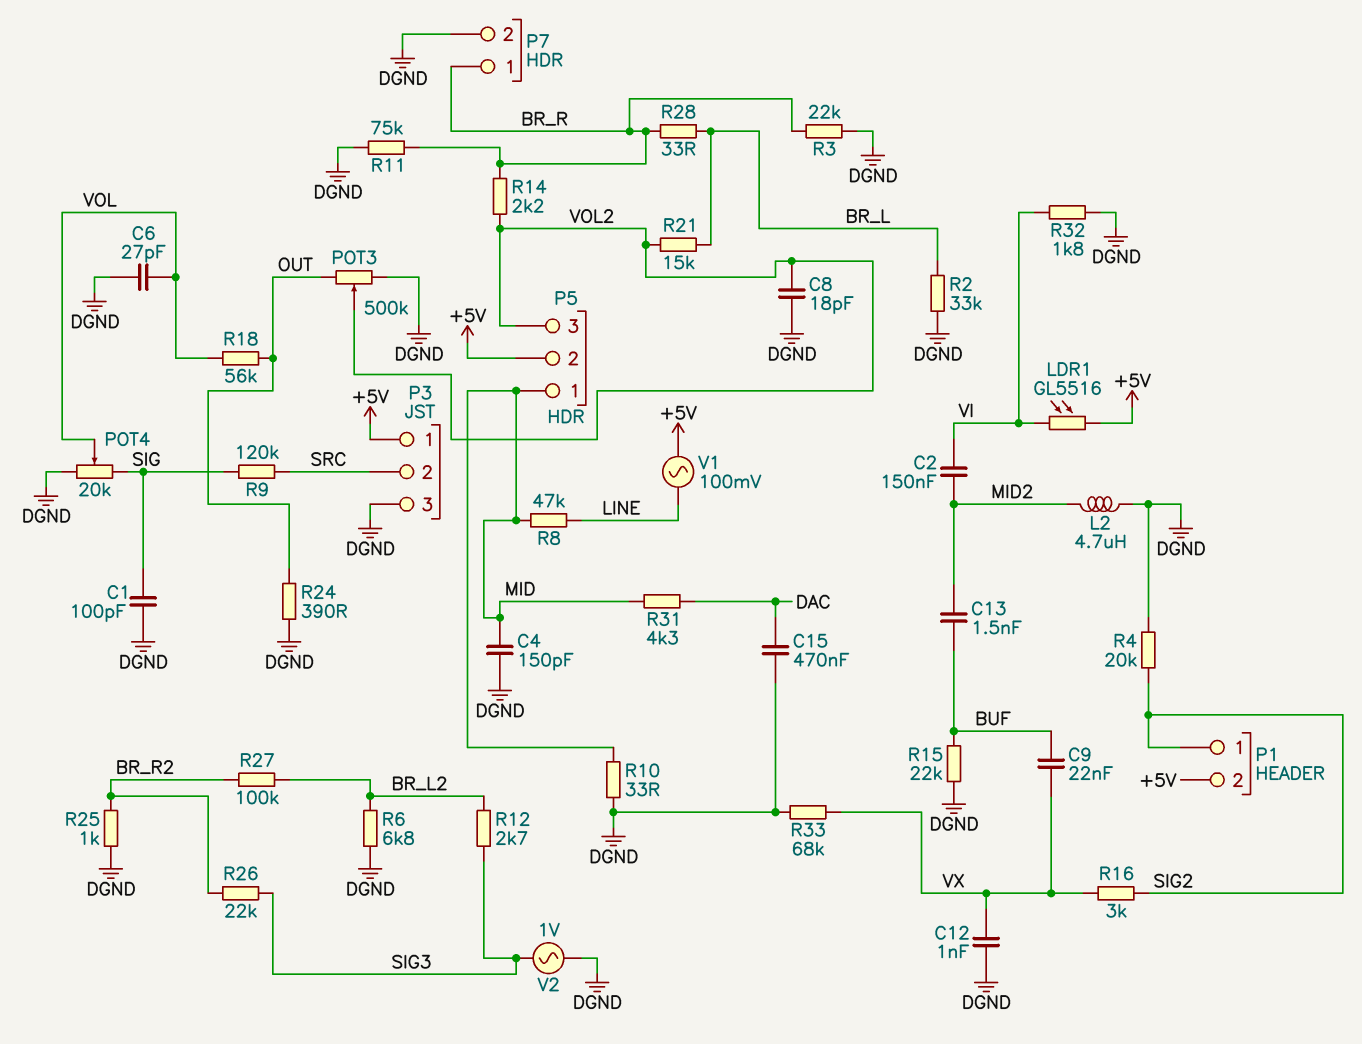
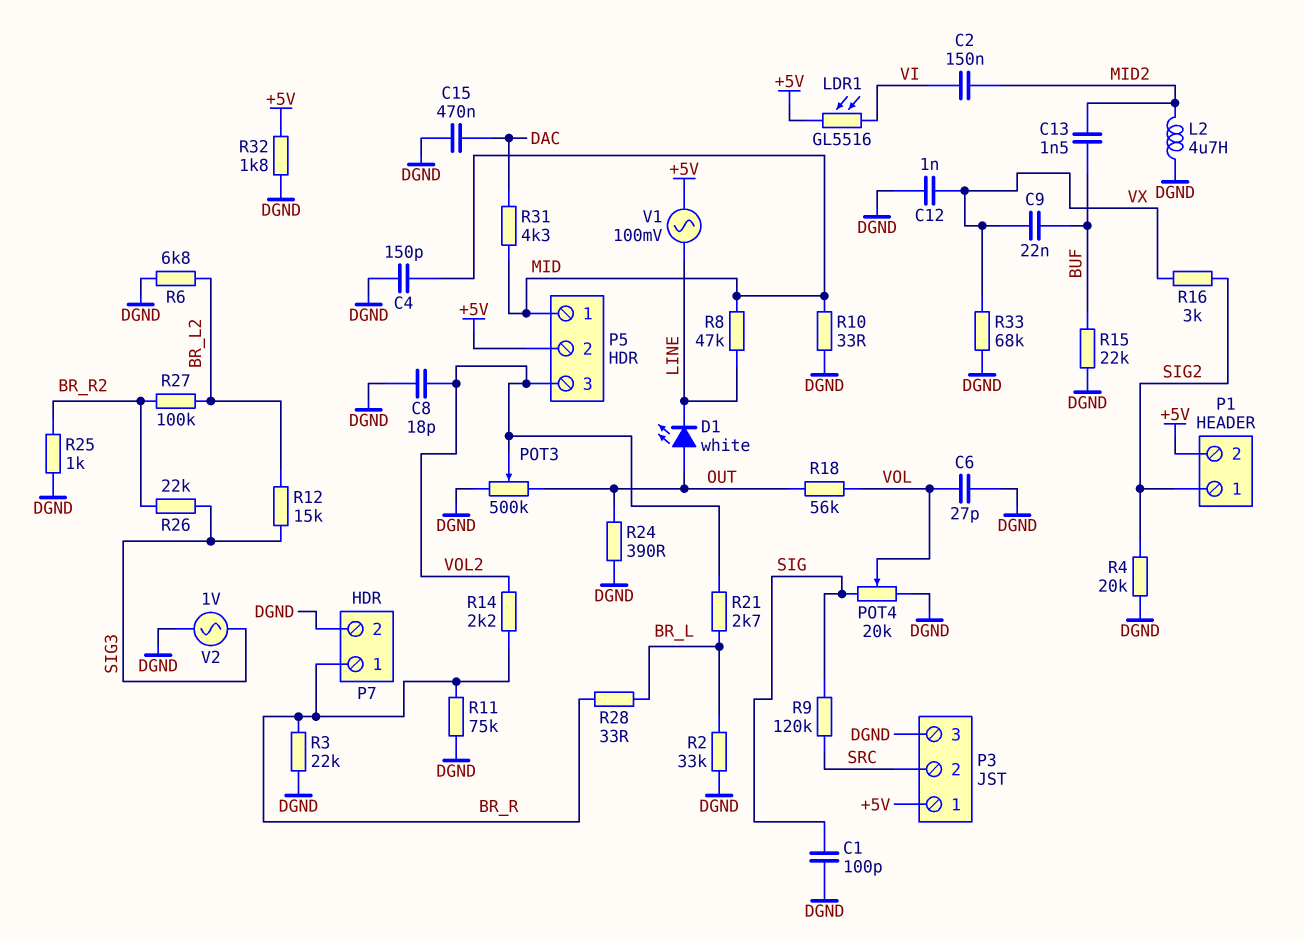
D1: none -> LED white (A OUT, K LINE)
R12: 2.7k (BR_L2, SIG3) -> 15k (BR_L2, SIG3)
R21: 15k (BR_L, VOL2) -> 2.7k (BR_L, VOL2)
R32: 1.8k (DGND, VI) -> 1.8k (+5V, DGND)

